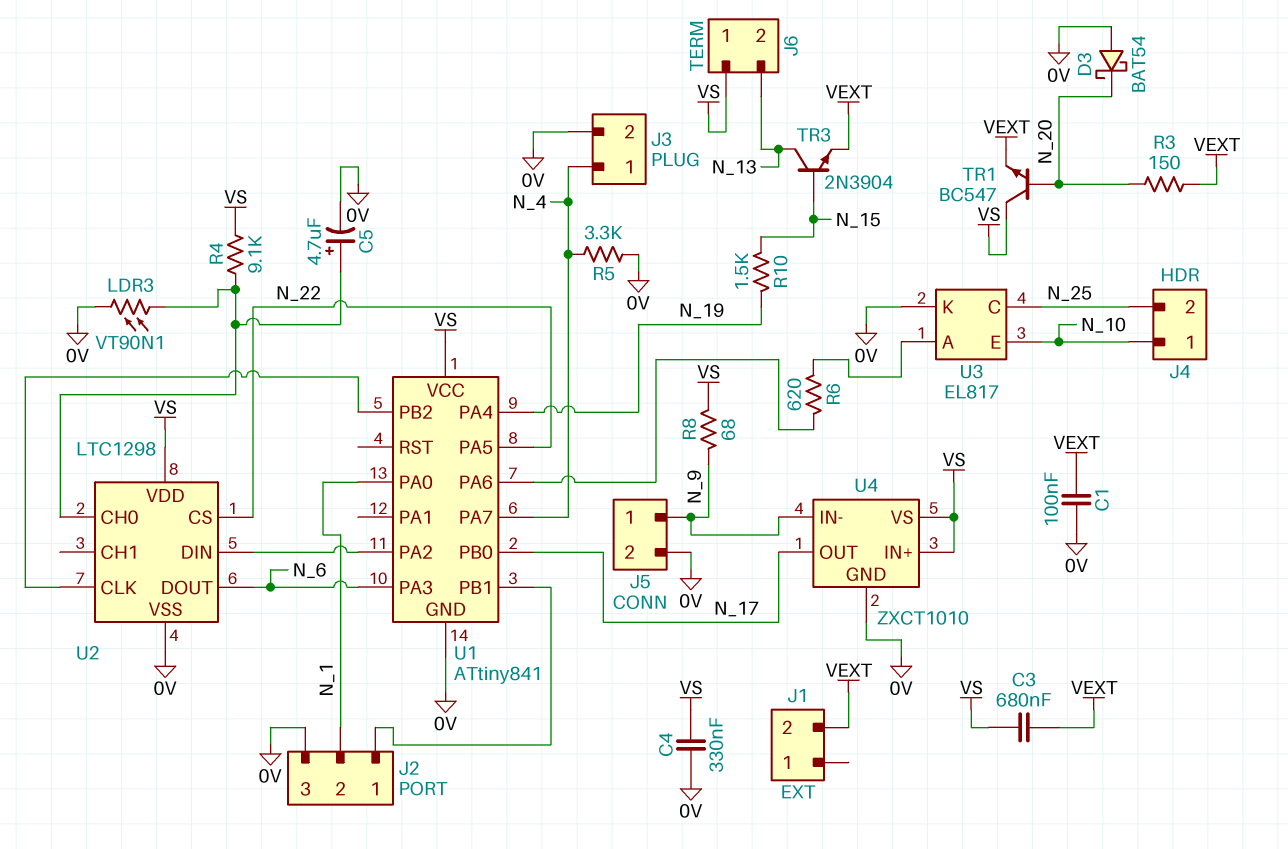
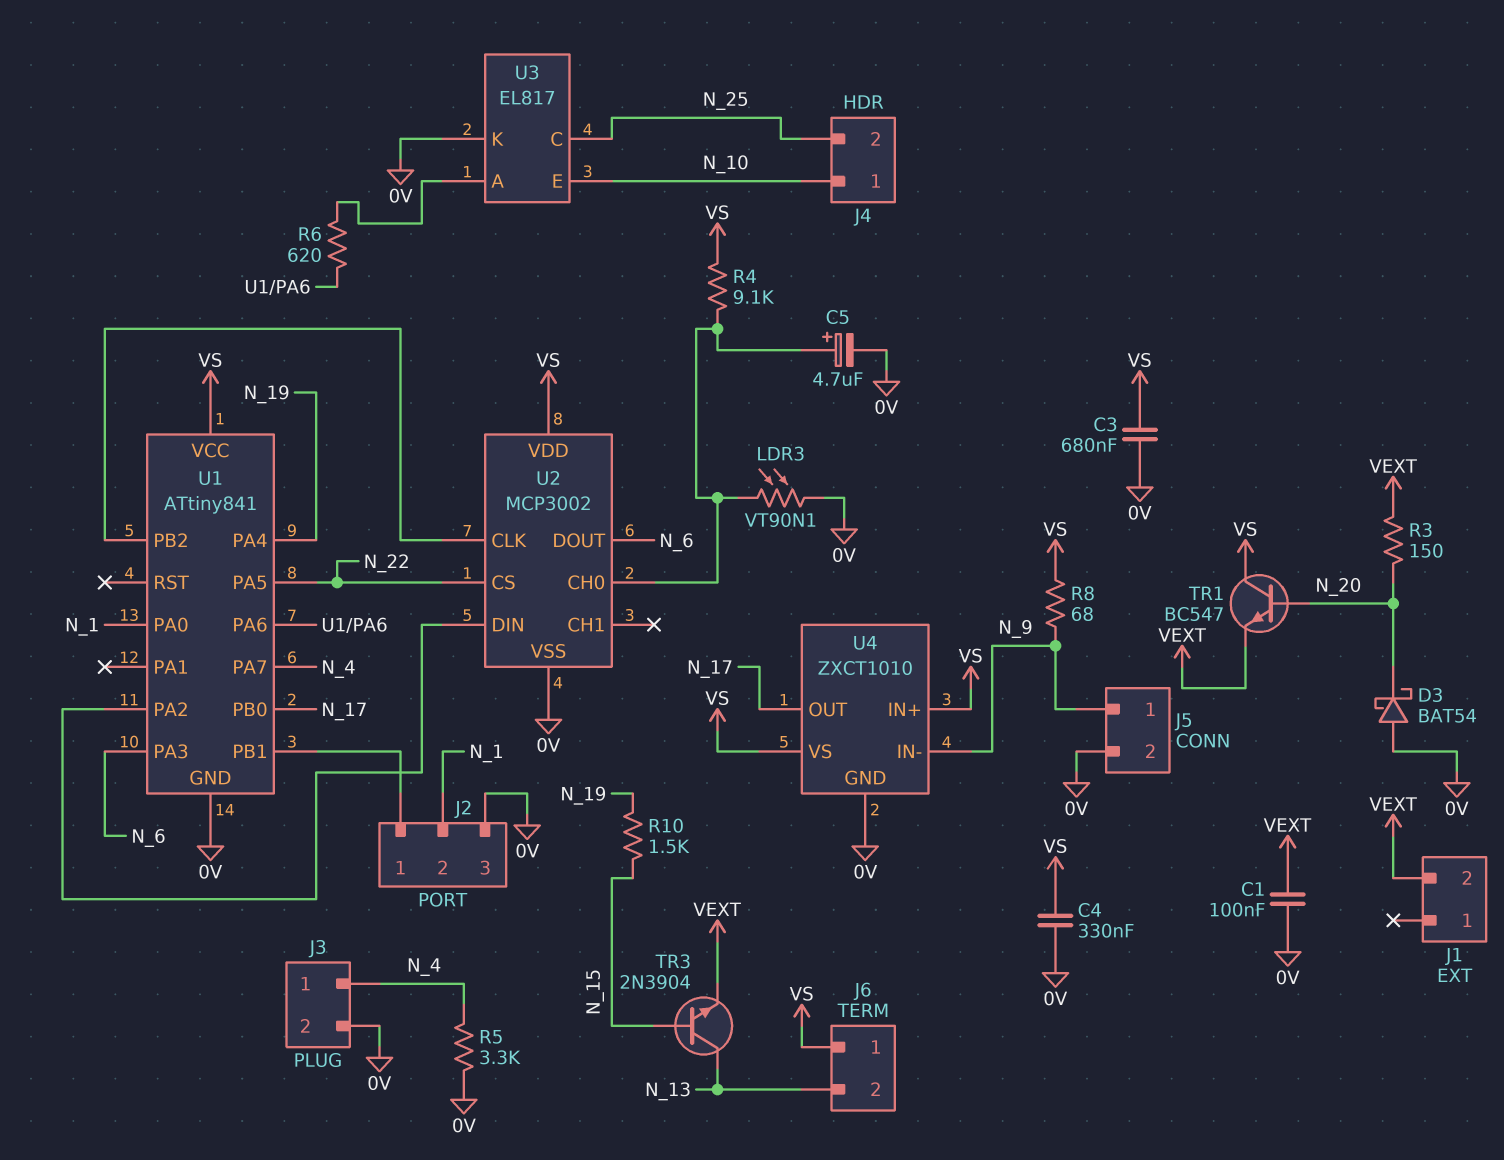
C3: 680nF (VEXT, VS) -> 680nF (0V, VS)
U2: LTC1298 -> MCP3002

